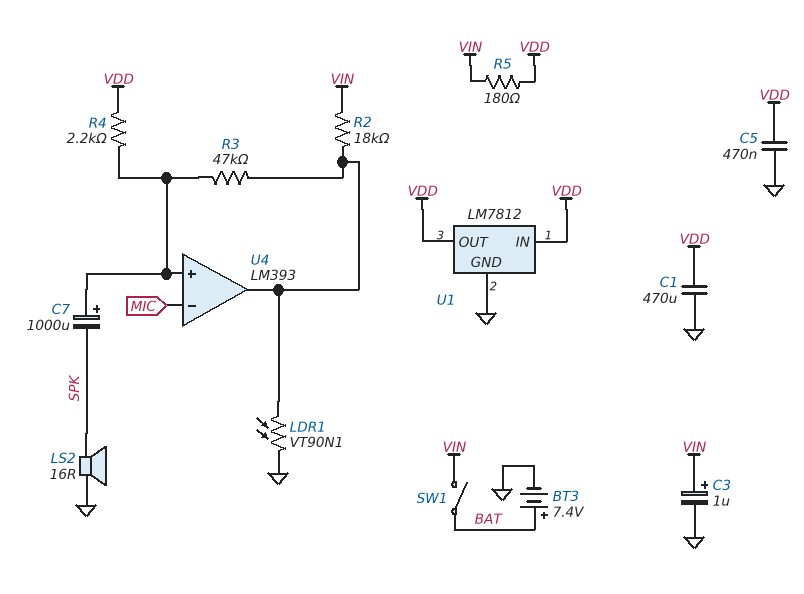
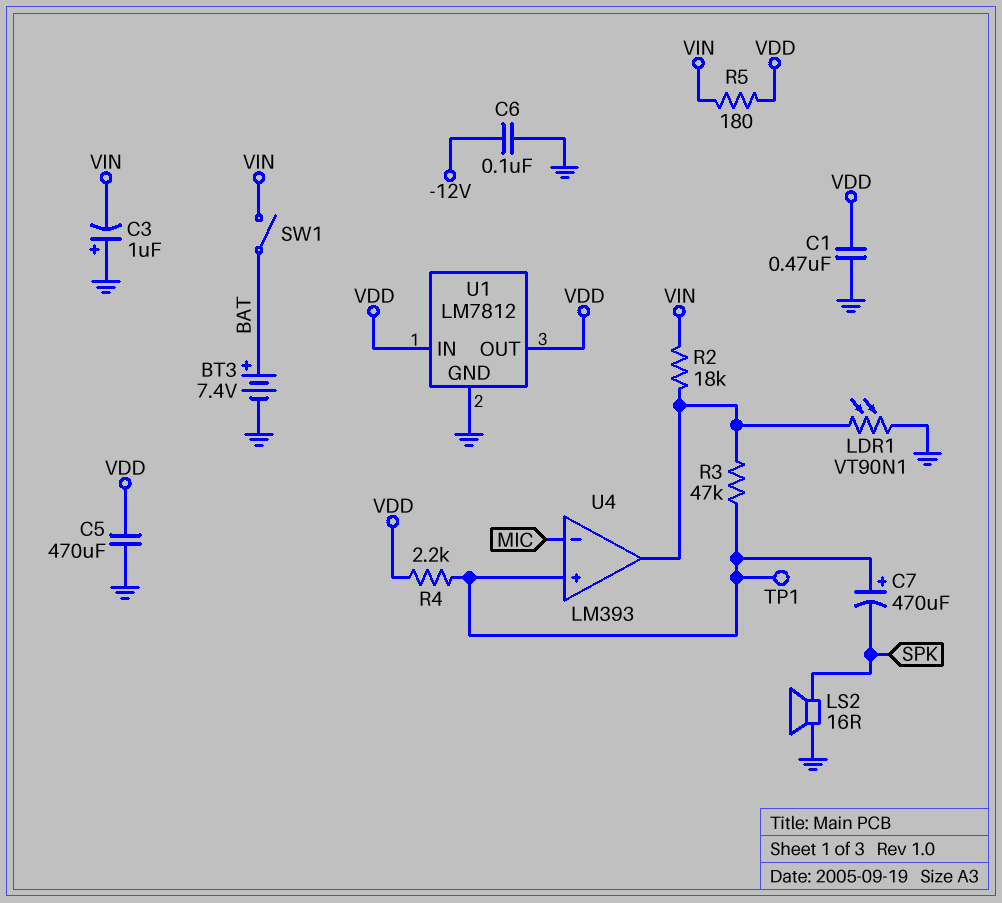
C1: 470uF (GND, VDD) -> 470nF (GND, VDD)
C3: 1uF (plus VIN, minus GND) -> 1uF (plus GND, minus VIN)
C5: 470nF (GND, VDD) -> 470uF (GND, VDD)
C6: none -> 100nF (-12V, GND)
C7: 1000uF (plus U4/in+, minus SPK) -> 470uF (plus U4/in+, minus SPK)
TP1: none -> test point (U4/in+)

